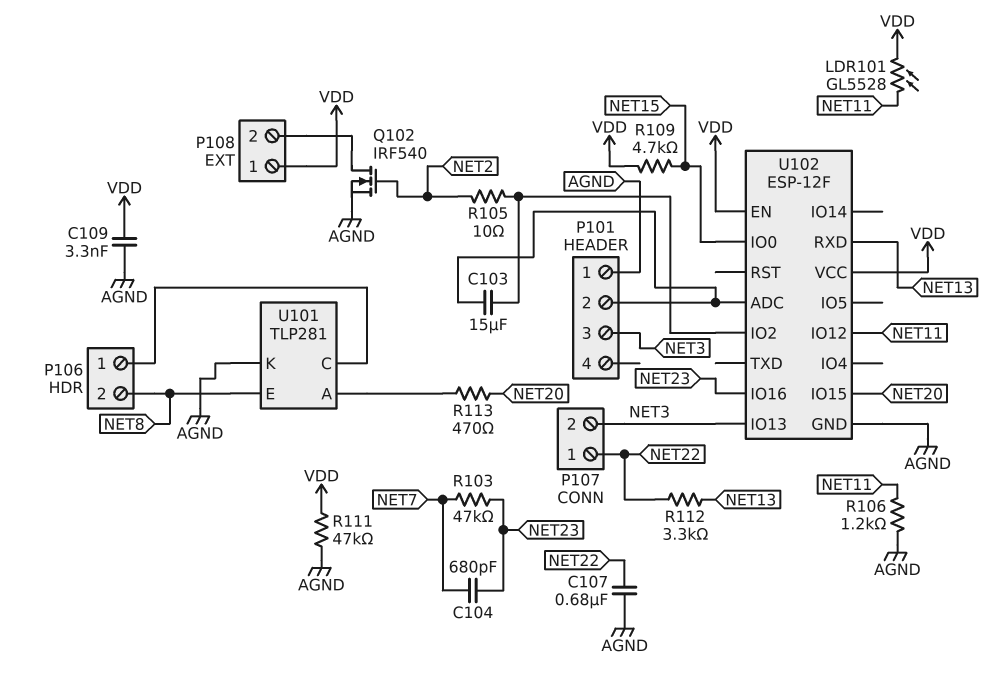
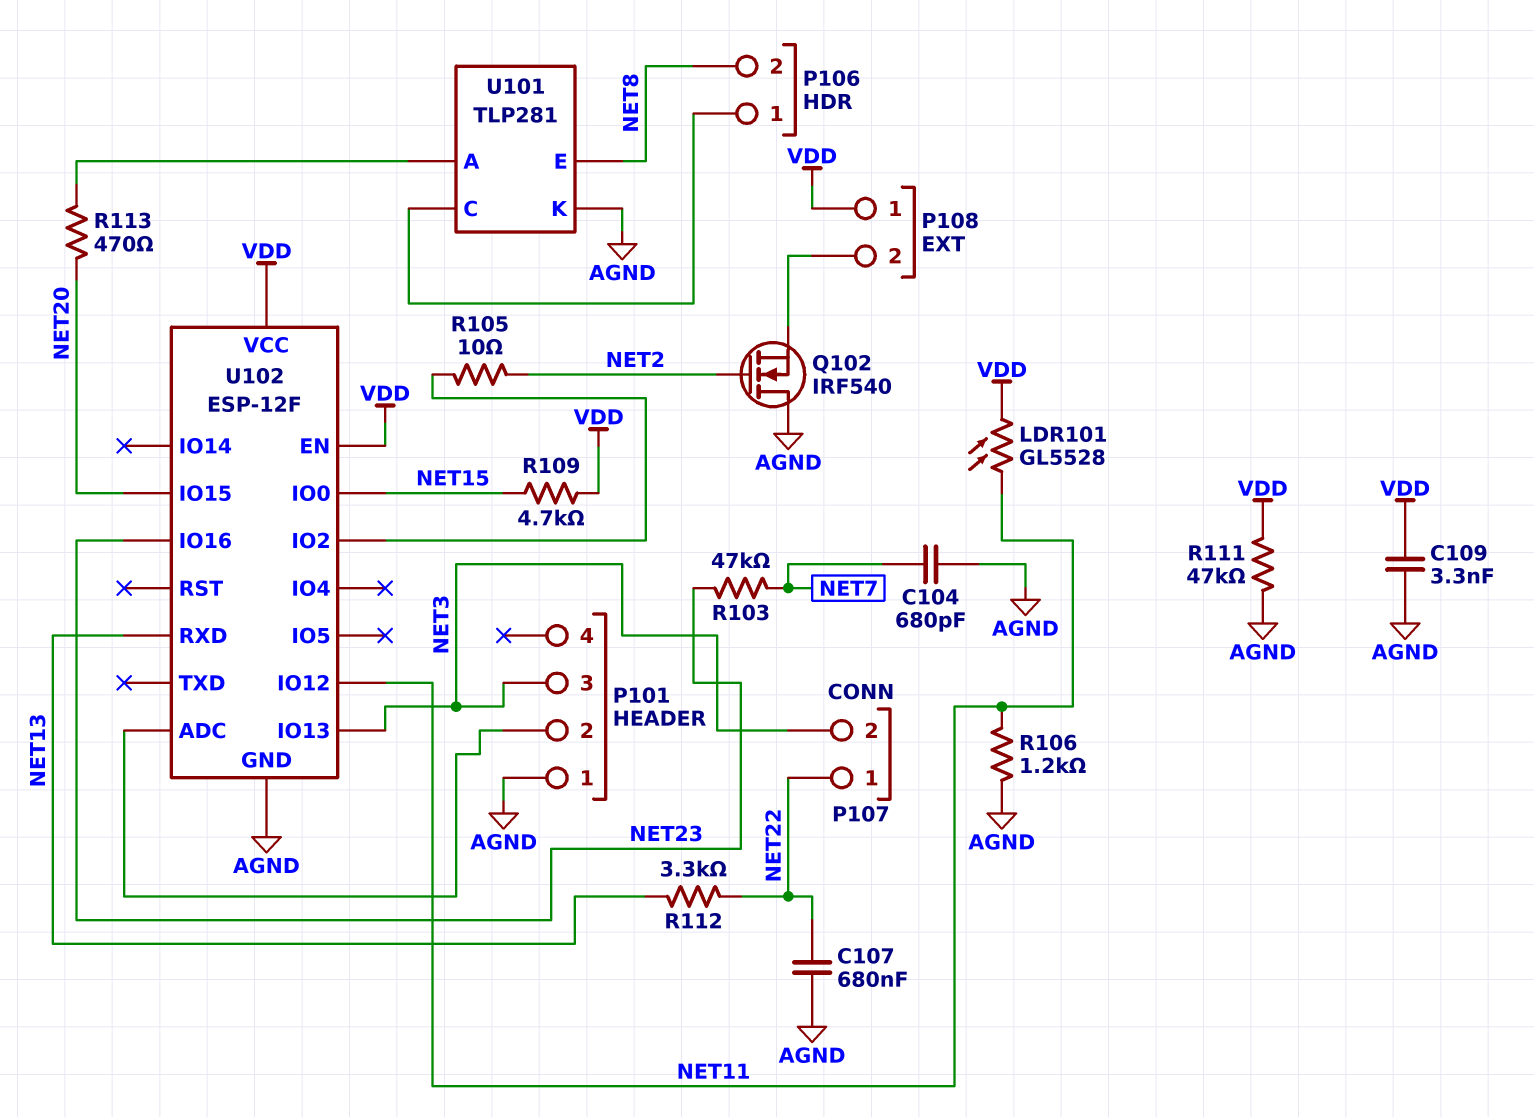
C103: 15uF (P101/2, U102/IO2) -> none
C104: 680pF (NET7, NET23) -> 680pF (AGND, NET7)
Q102: NMOS IRF540 (G NET2, D P108/2, S AGND) -> NMOS IRF540 (G NET2, D AGND, S P108/2)

